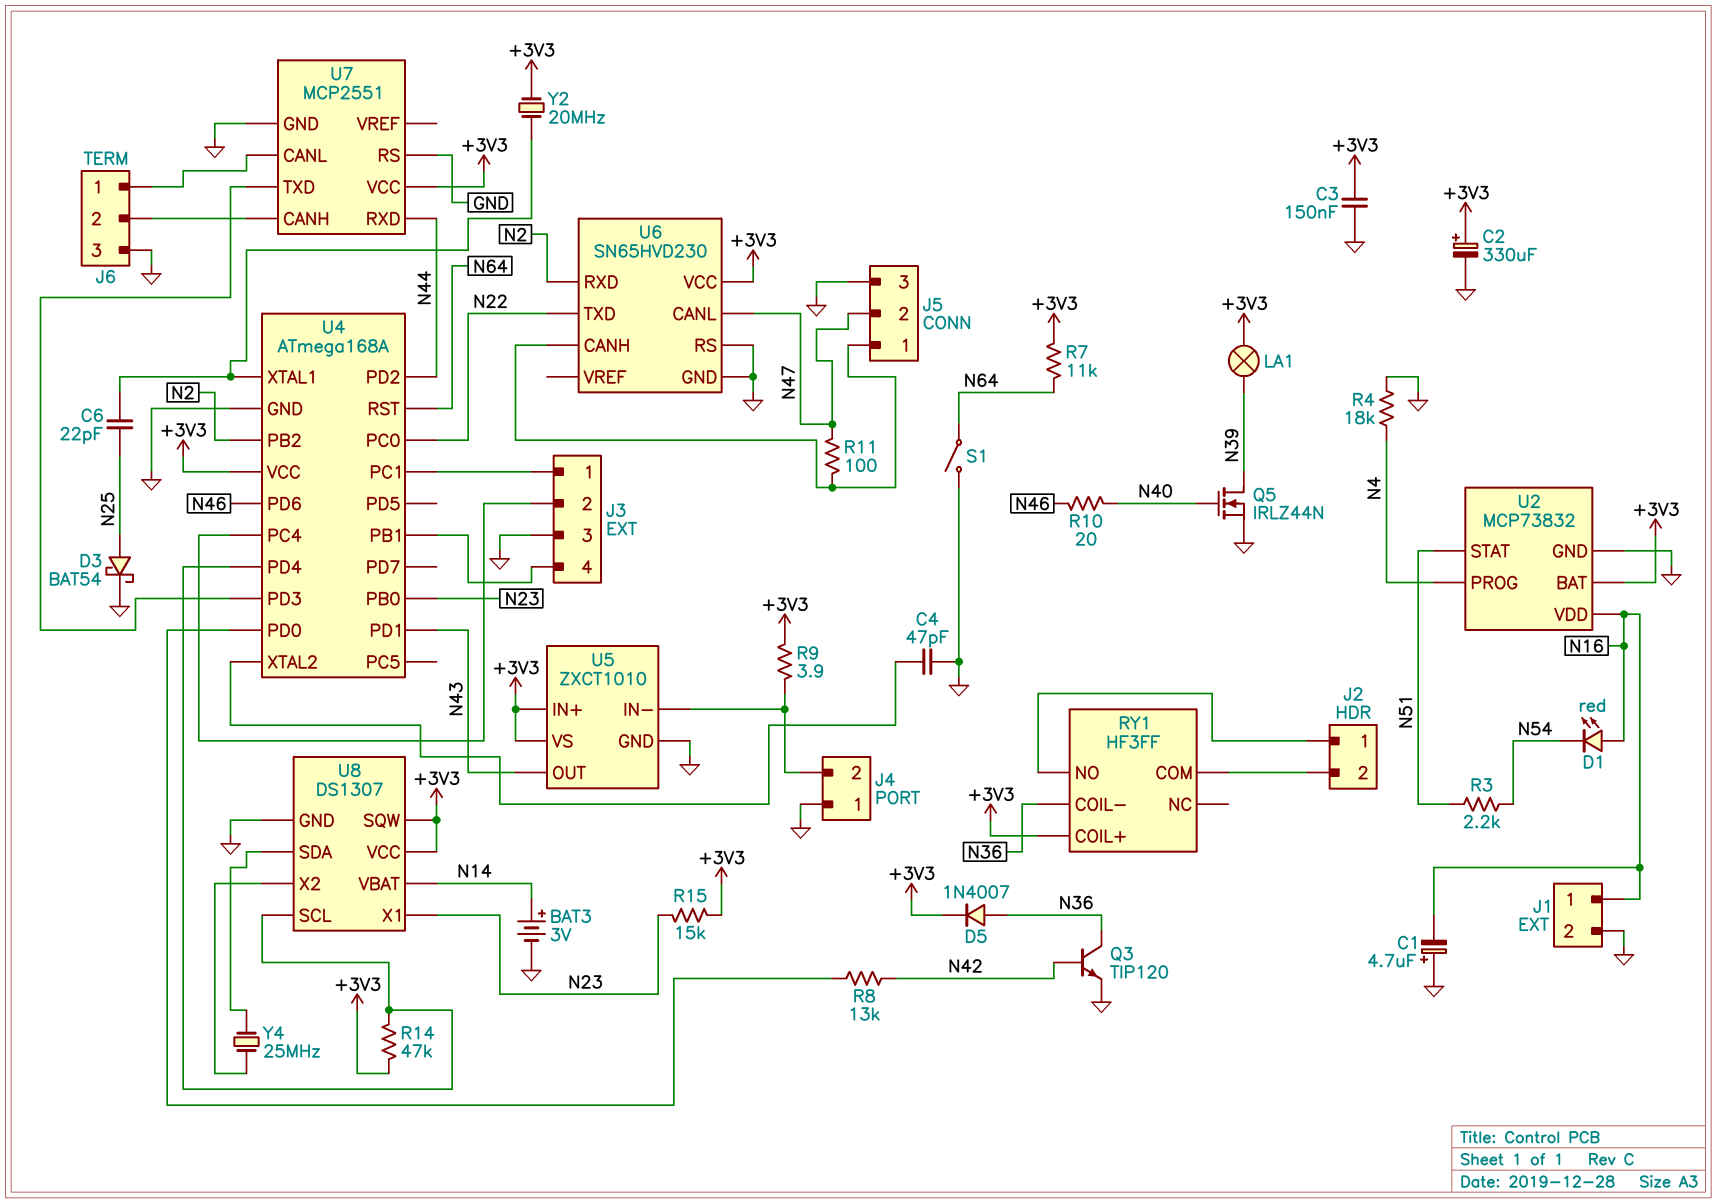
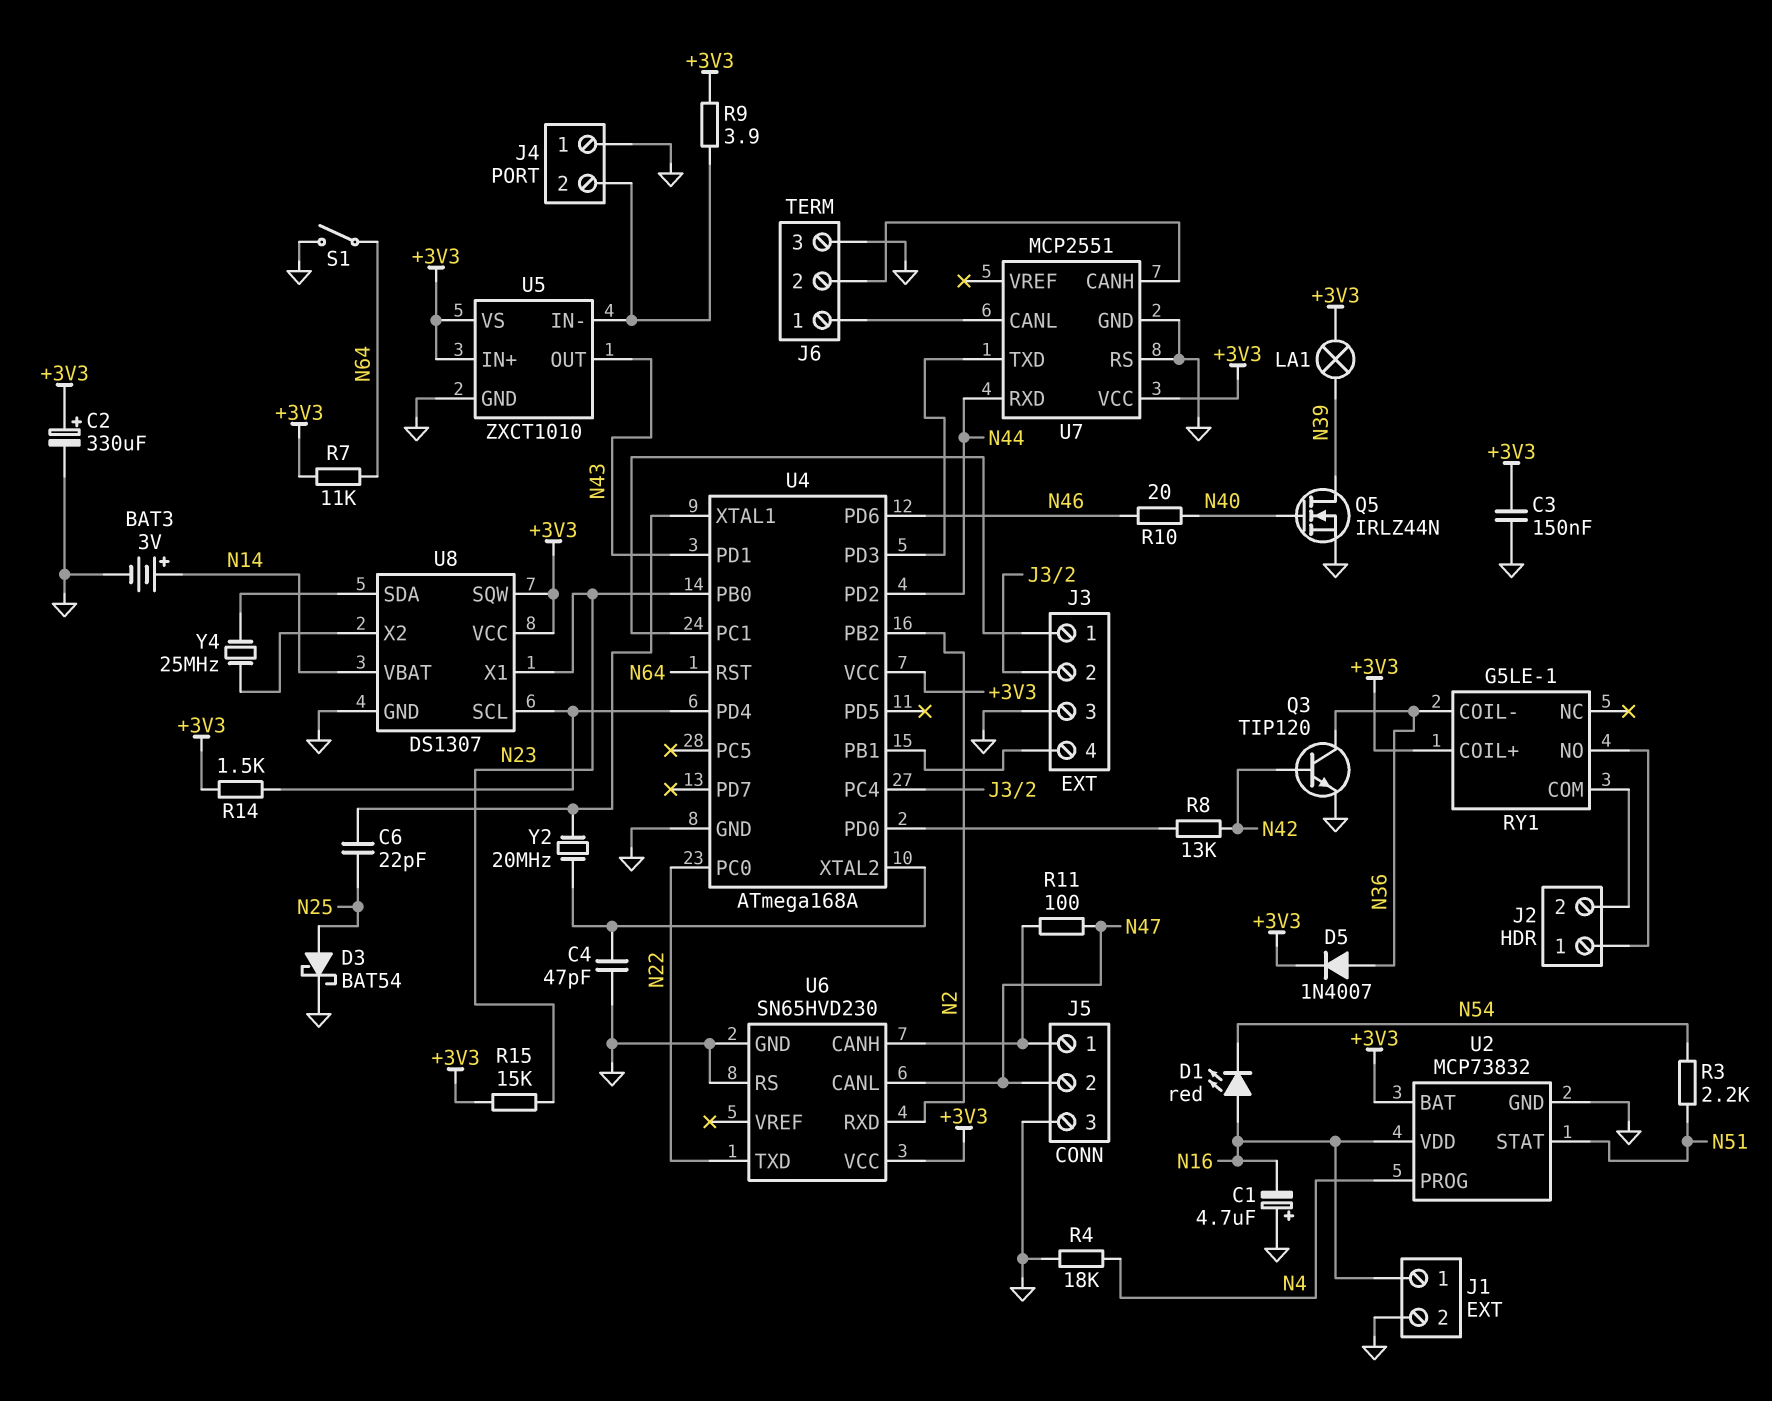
R14: 47k (+3V3, U4/PD4) -> 1.5k (+3V3, U4/PD4)
RY1: HF3FF -> G5LE-1
Y2: 20MHz (+3V3, U4/XTAL1) -> 20MHz (U4/XTAL1, U4/XTAL2)

